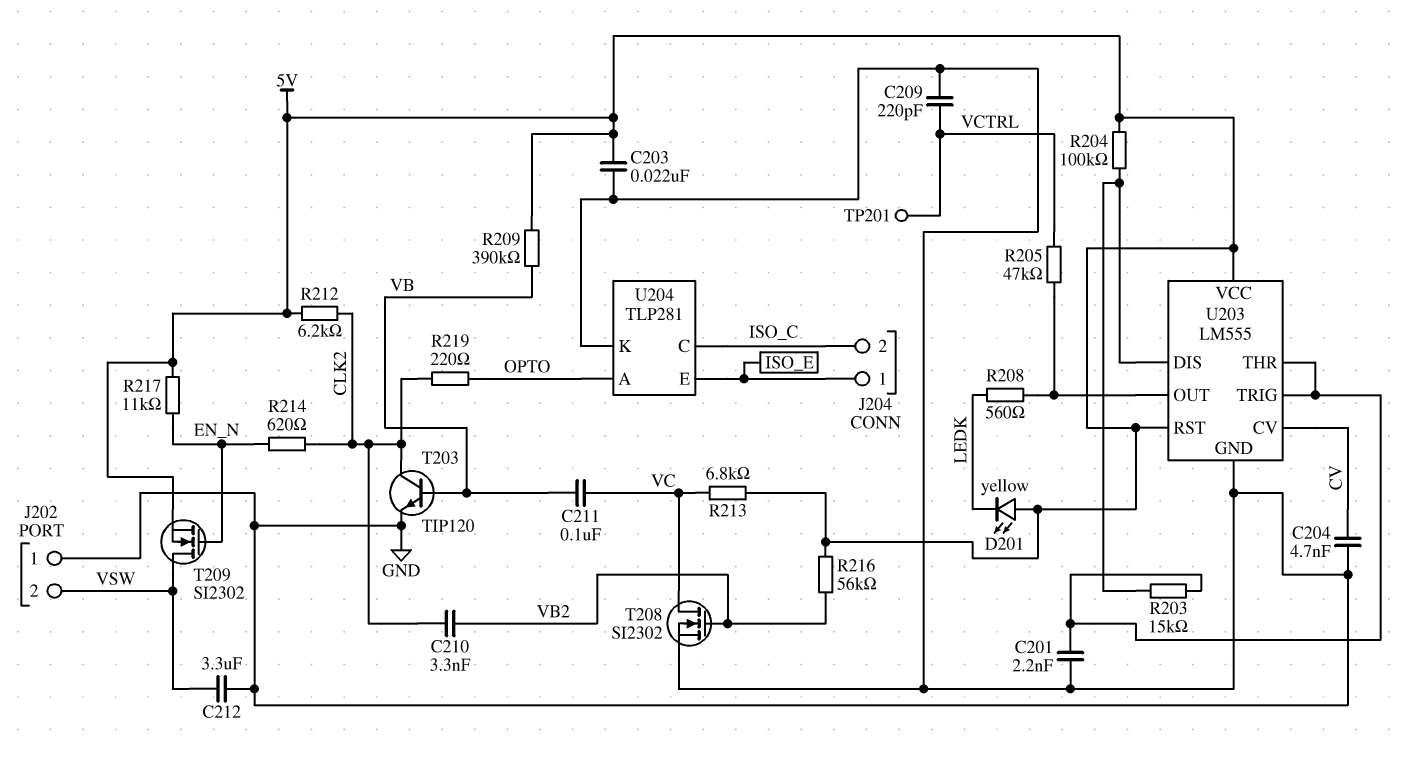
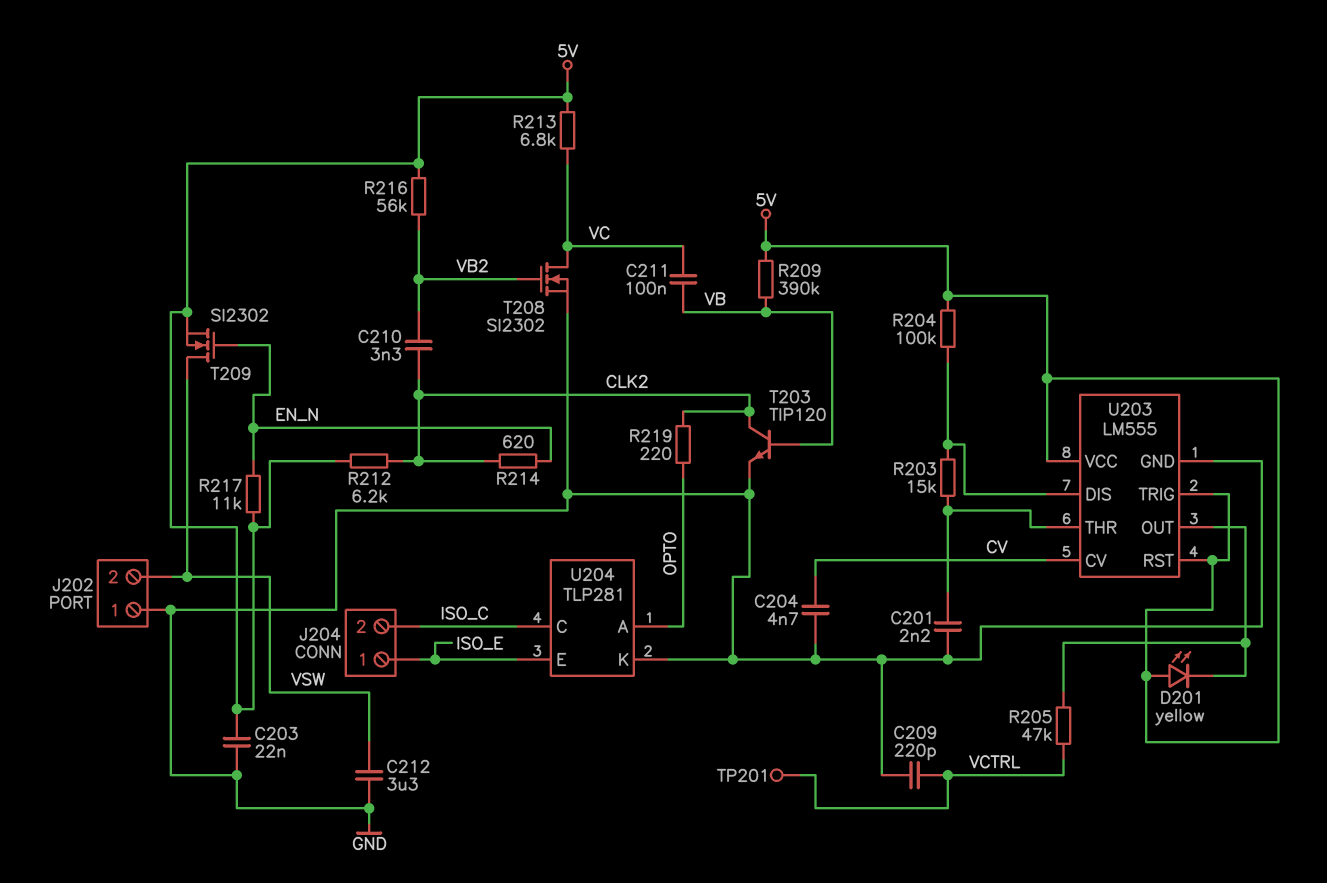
D201: LED yellow (A 5V, K LEDK) -> LED yellow (A 5V, K U203/OUT)
R208: 560 (LEDK, U203/OUT) -> none
U203 pin TRIG: U203/THR -> 5V

